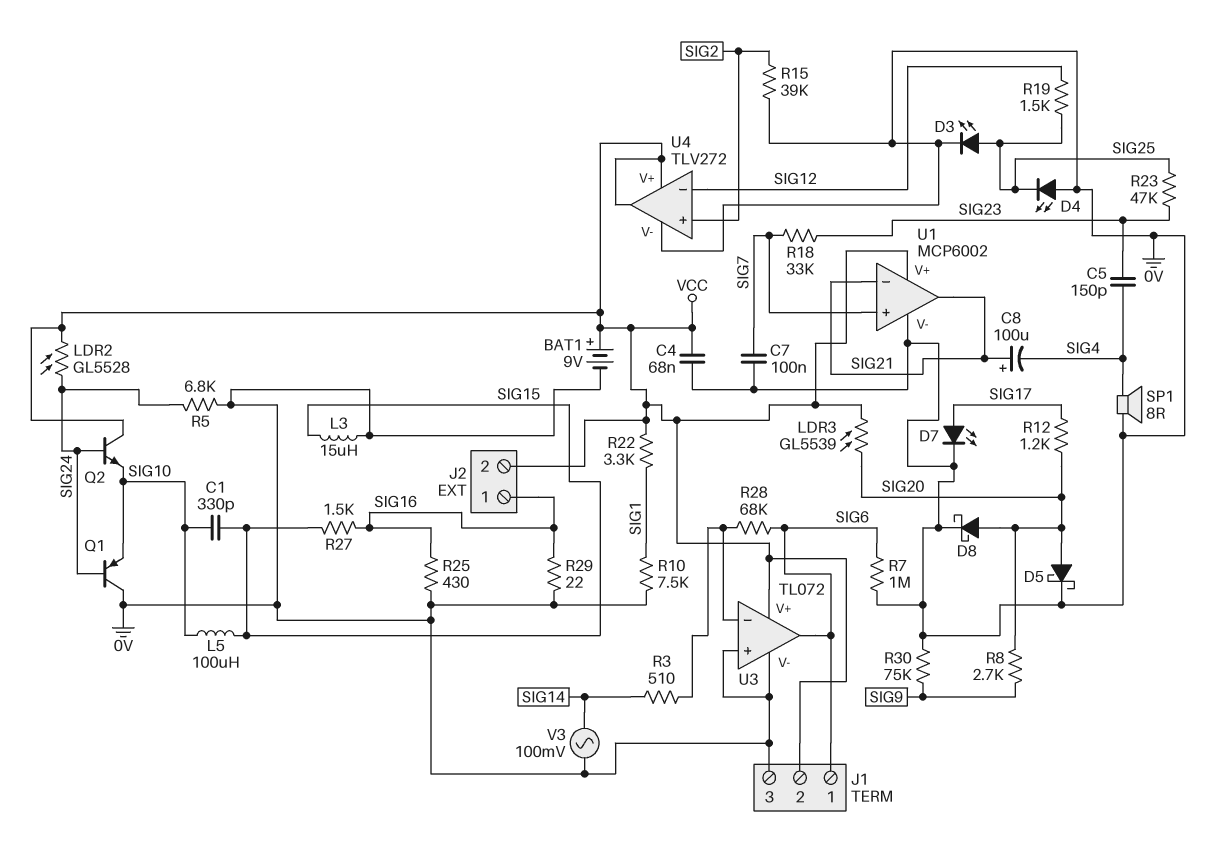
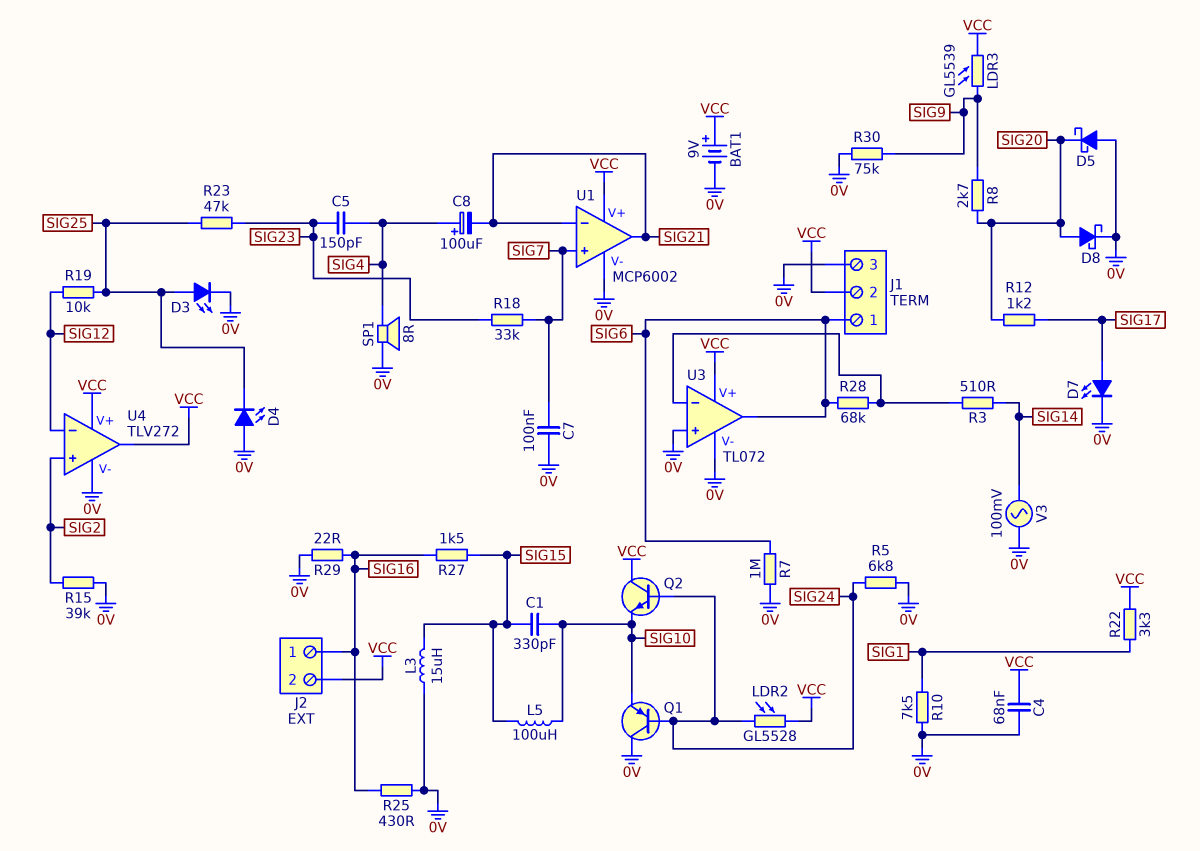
C8: 100uF (plus SIG21, minus SIG4) -> 100uF (plus SIG4, minus SIG21)
D5: schottky (A SIG20, K 0V) -> schottky (A 0V, K SIG20)
LDR3: GL5539 (SIG20, VCC) -> GL5539 (SIG9, VCC)
R19: 1.5k (SIG12, SIG25) -> 10k (SIG12, SIG25)

